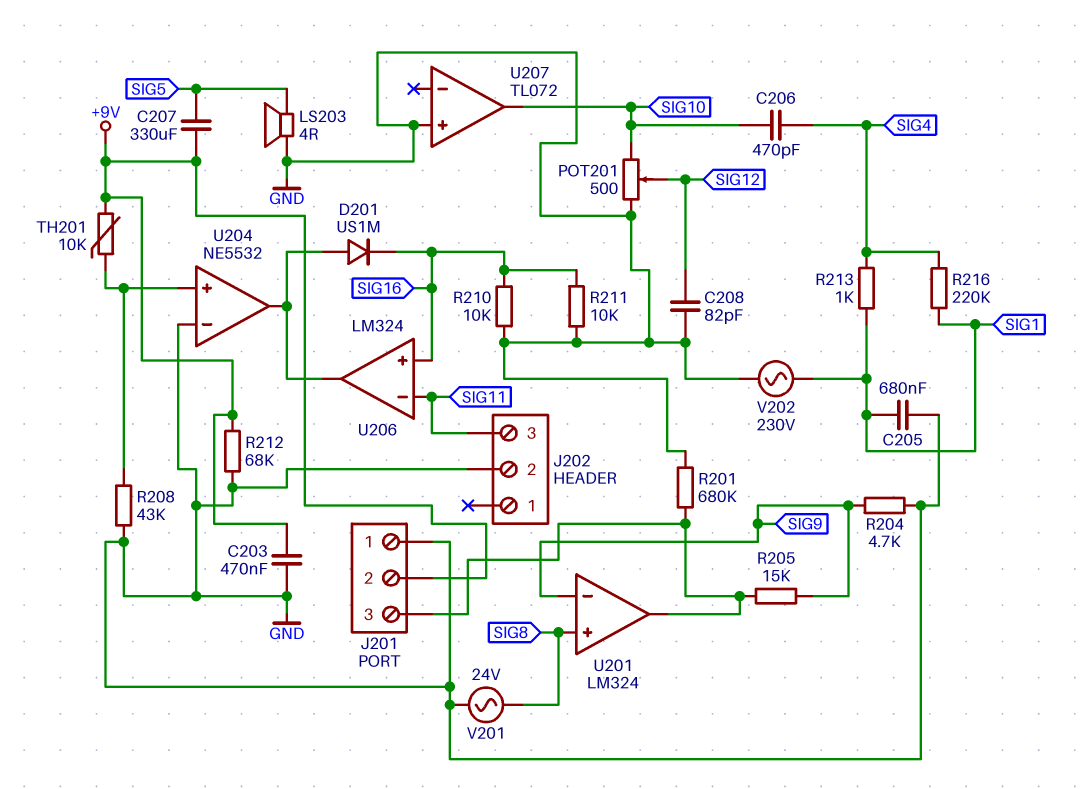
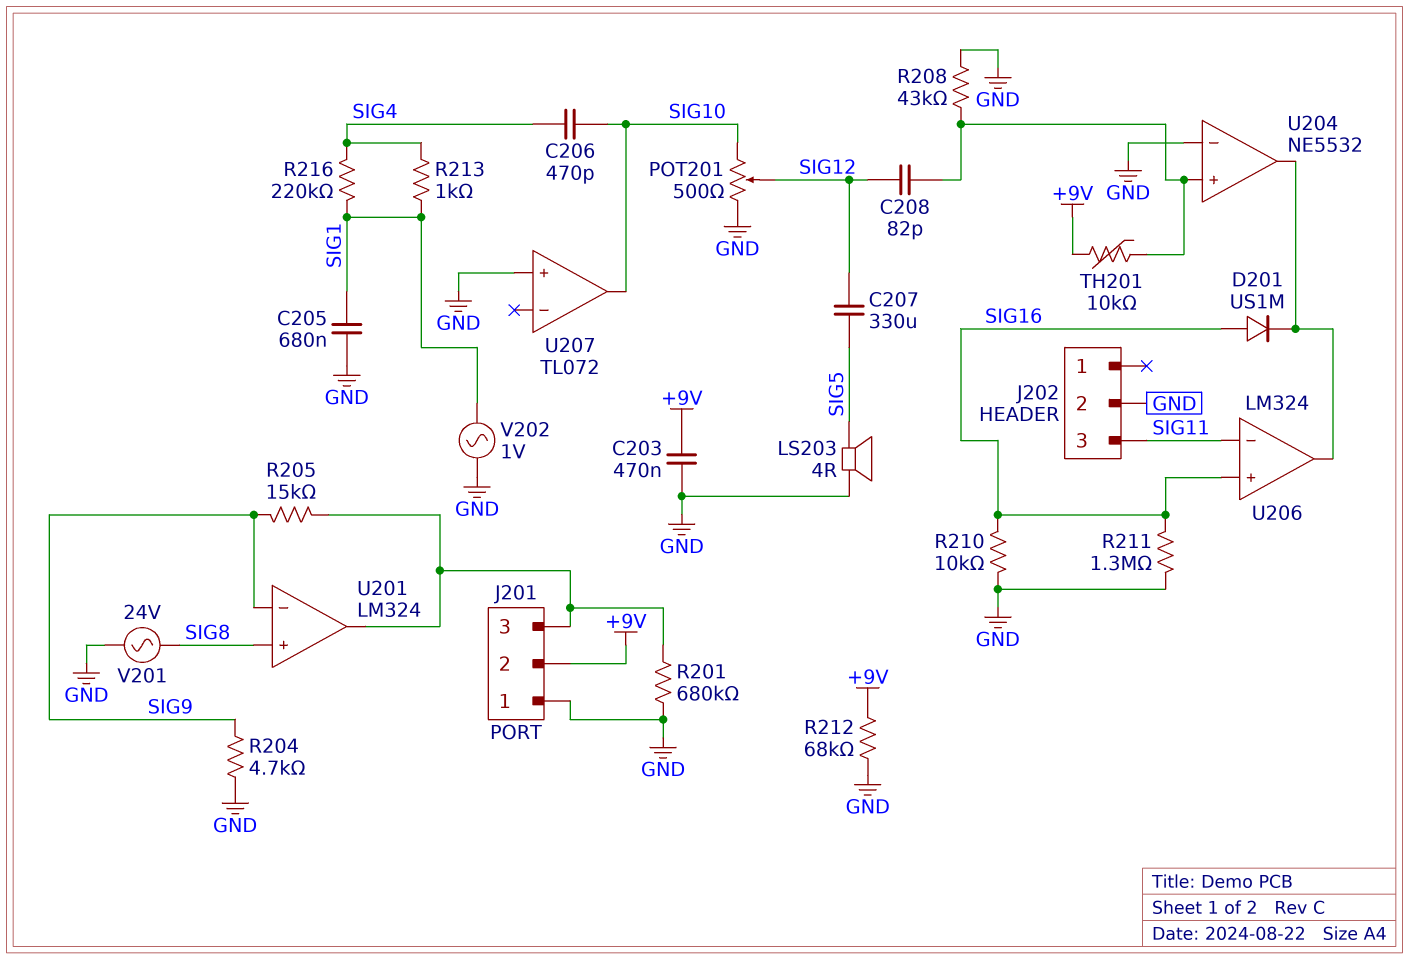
C207: 330uF (+9V, SIG5) -> 330uF (SIG5, SIG12)
C208: 82pF (GND, SIG12) -> 82pF (SIG12, U204/in+)
D201: diode US1M (A U204/out, K SIG16) -> diode US1M (A SIG16, K U204/out)
R211: 10k (GND, SIG16) -> 1.3M (GND, SIG16)
V202: AC 230V (GND, SIG1) -> AC 1V (GND, SIG1)

